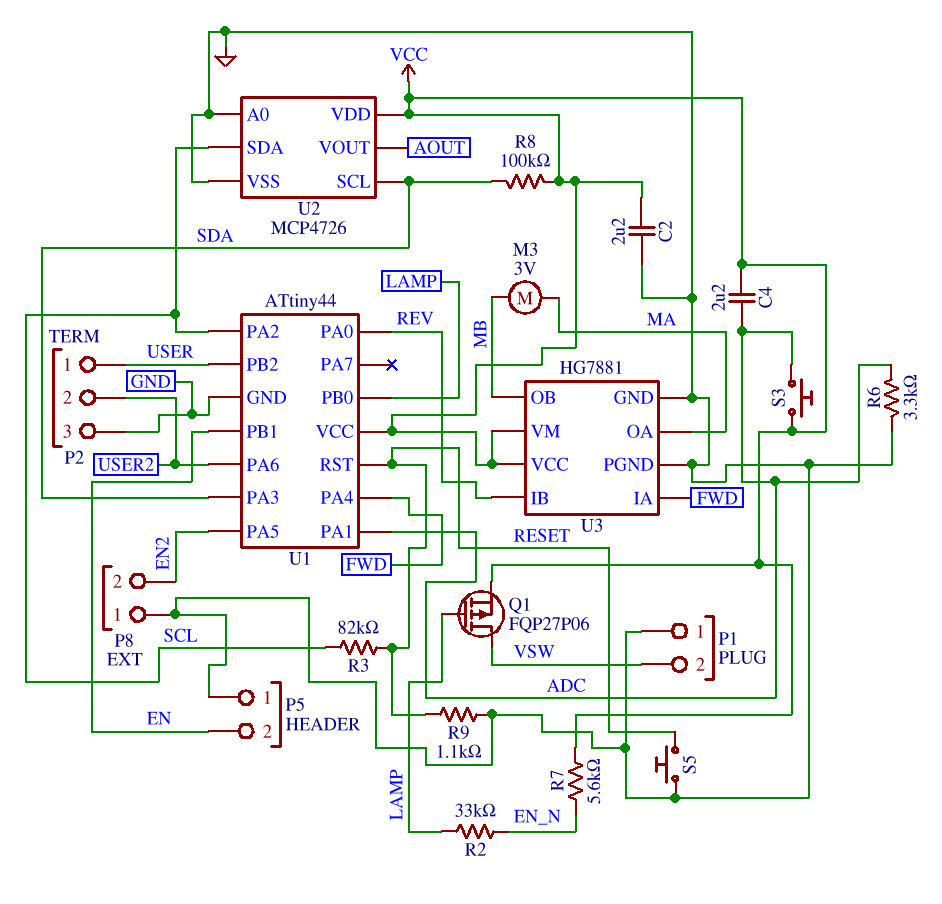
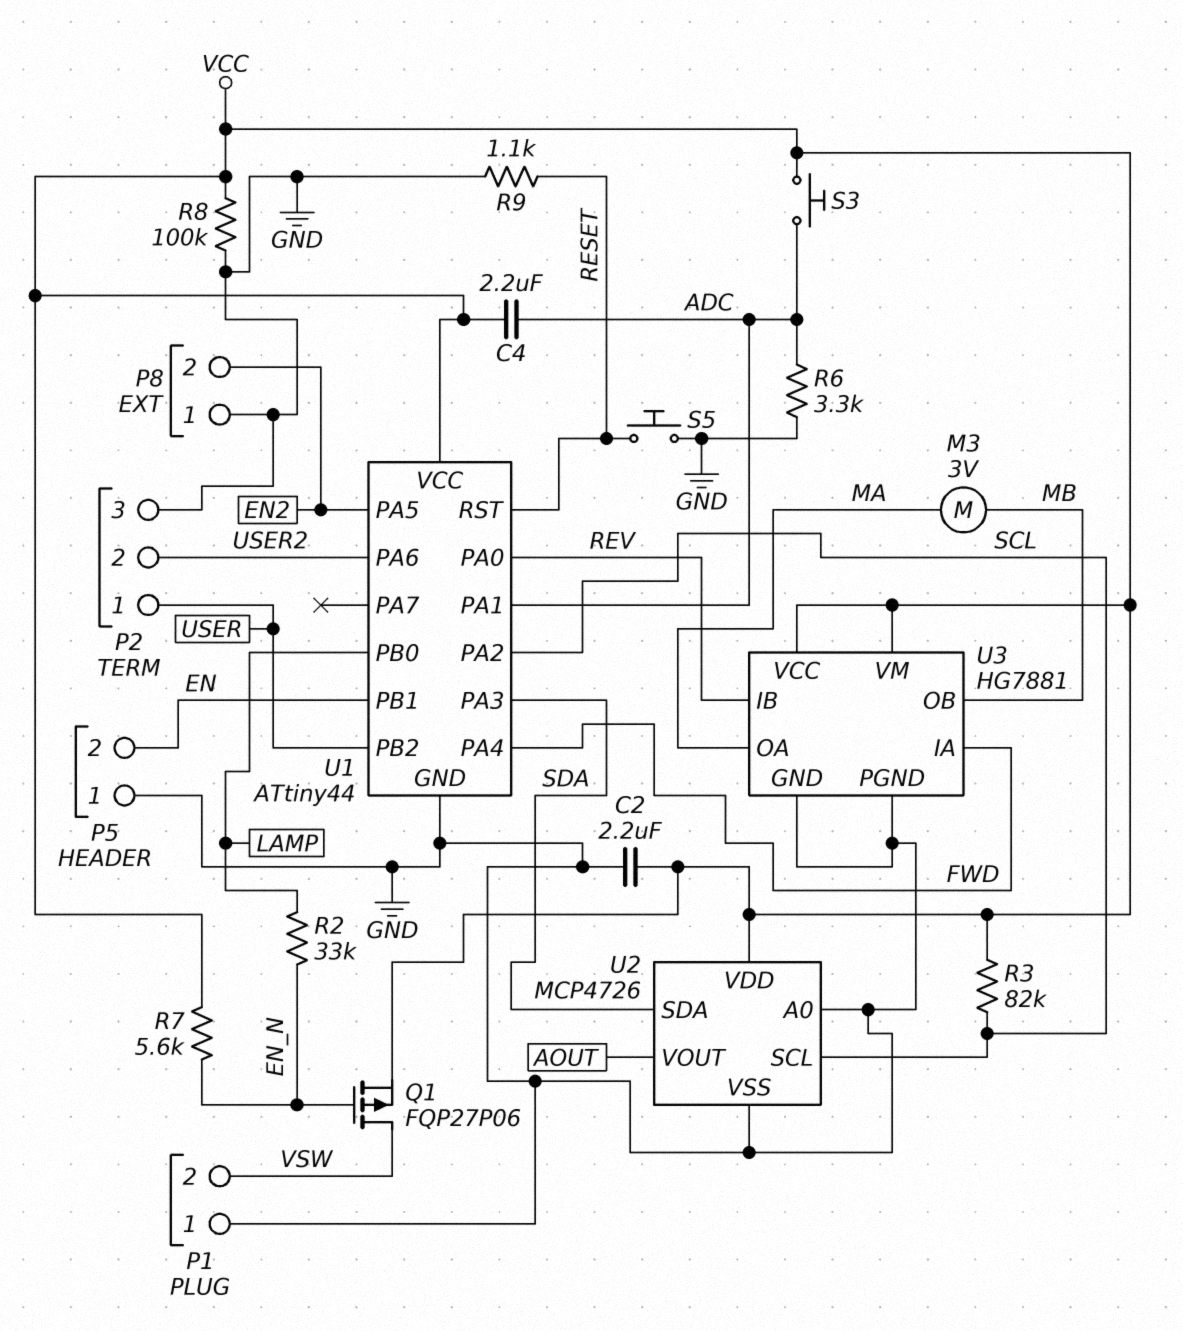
Q1: PMOS FQP27P06 (G LAMP, D VSW, S VCC) -> PMOS FQP27P06 (G EN_N, D VSW, S VCC)
R3: 82k (RESET, SCL) -> 82k (SCL, VCC)
R8: 100k (SDA, VCC) -> 100k (GND, VCC)
U2 pin SCL: SDA -> SCL
U2 pin SDA: SCL -> SDA

